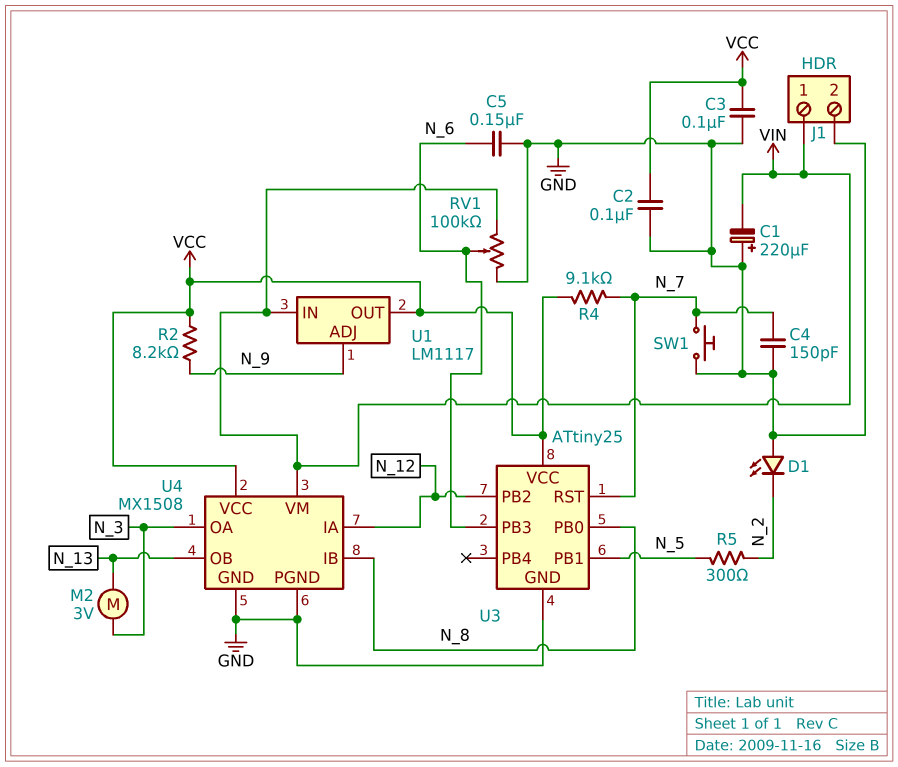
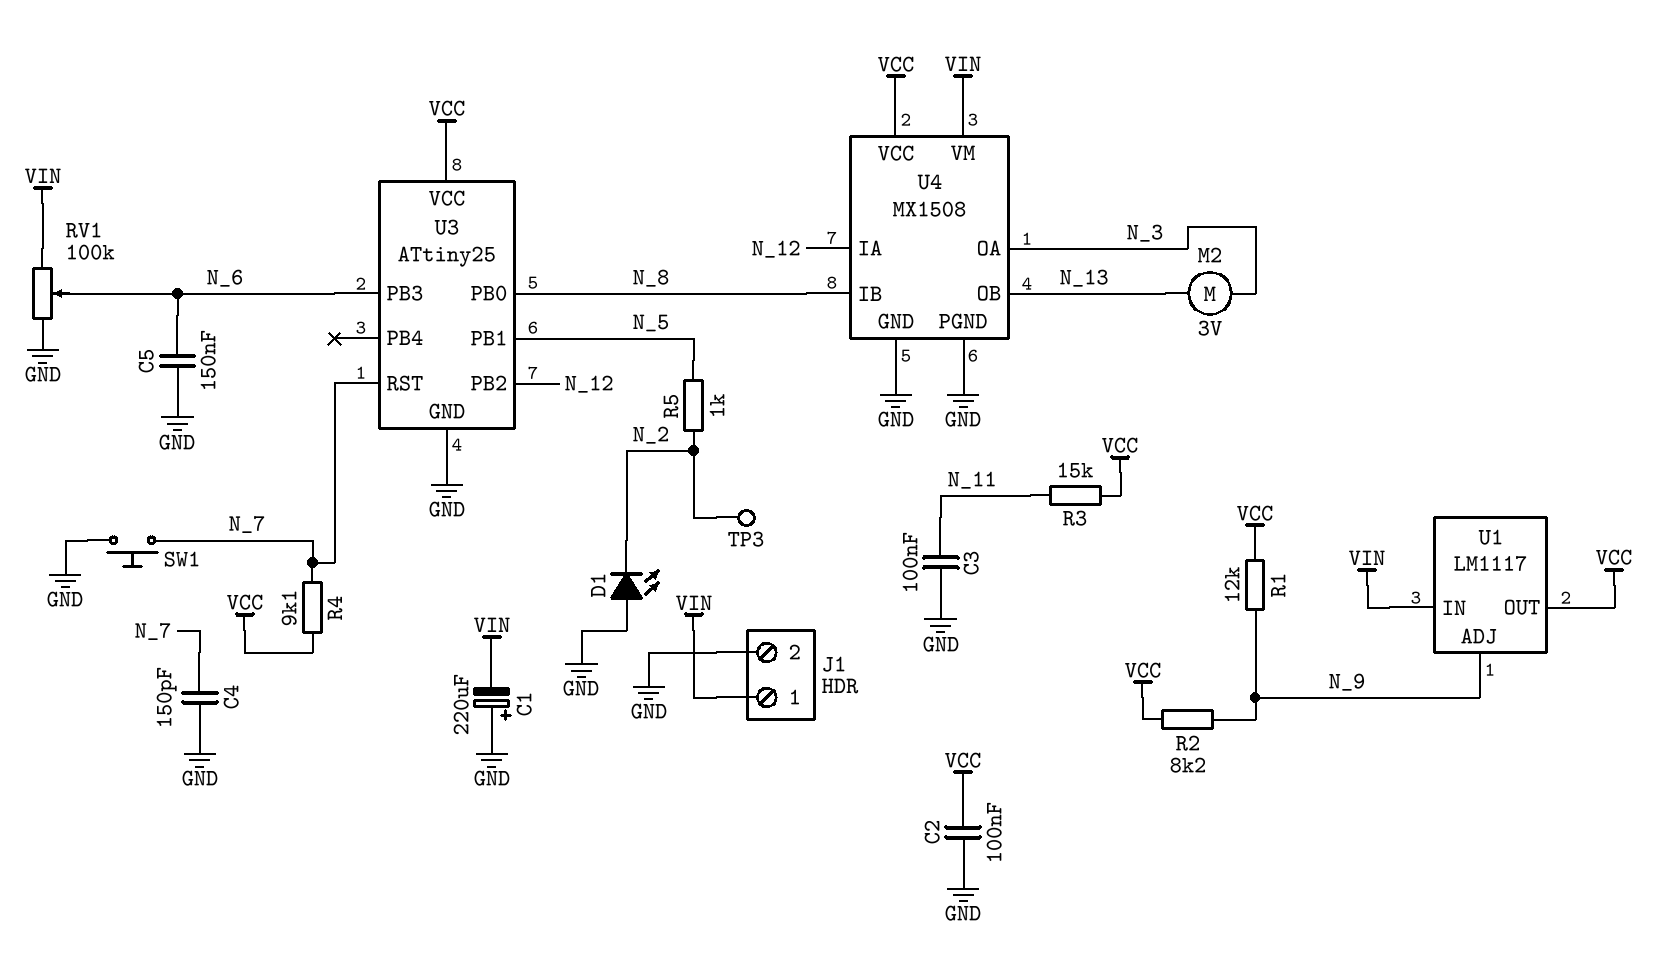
C3: 100nF (GND, VCC) -> 100nF (GND, N_11)
R1: none -> 12k (N_9, VCC)
R3: none -> 15k (N_11, VCC)
R5: 300 (N_2, N_5) -> 1k (N_2, N_5)
TP3: none -> test point (N_2)

